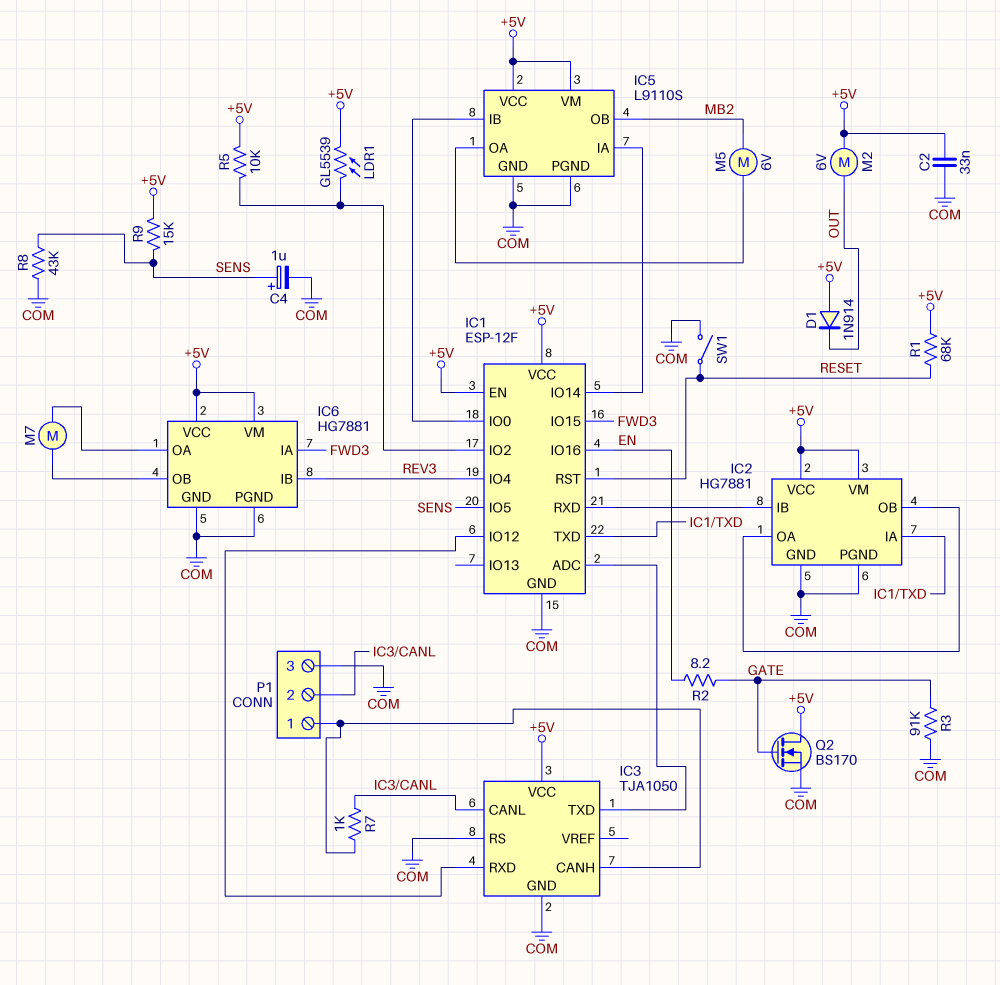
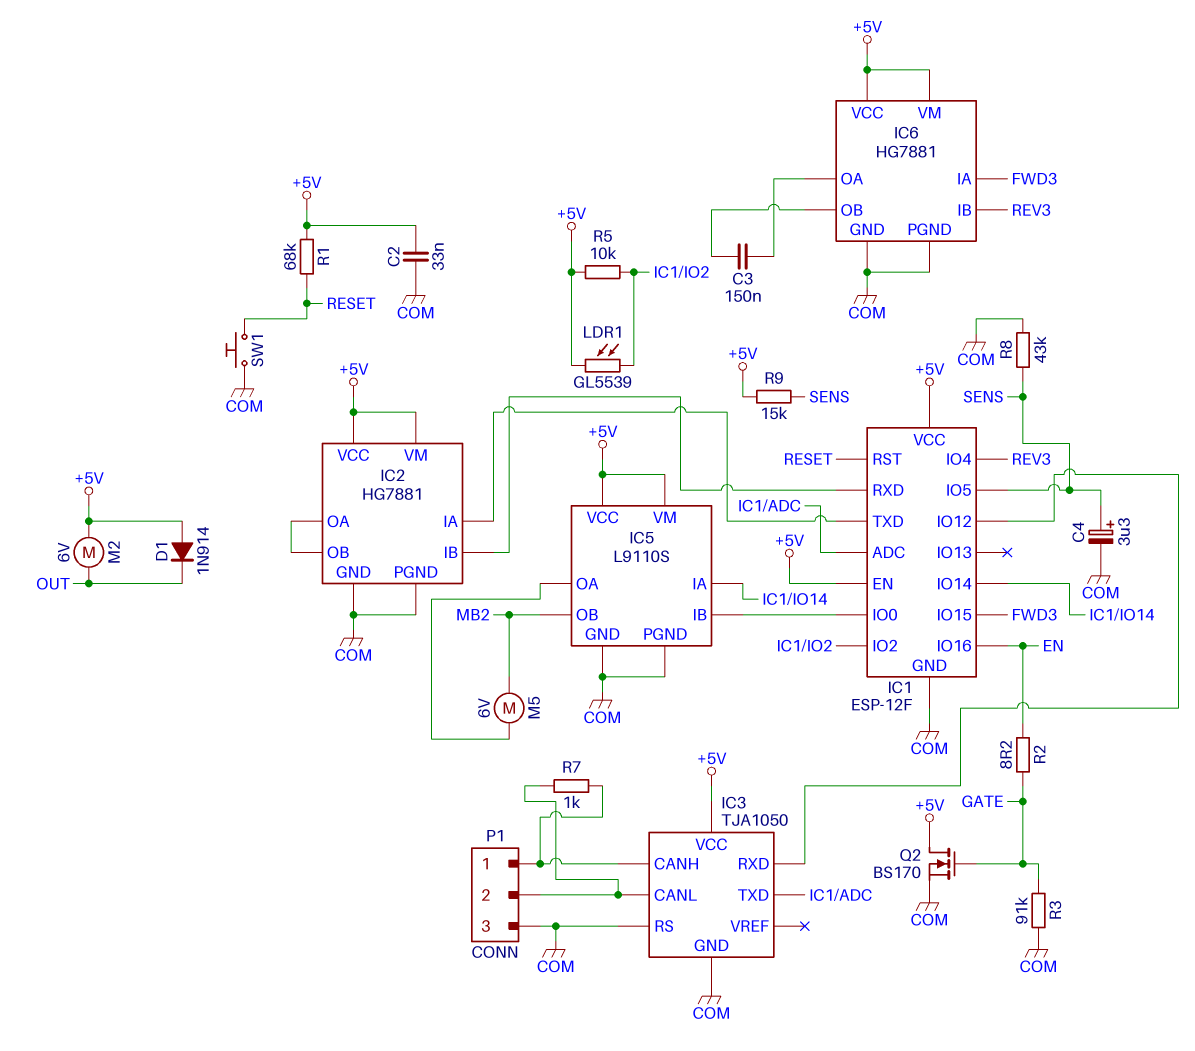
C3: none -> 150nF (IC6/OA, IC6/OB)
C4: 1uF (plus SENS, minus COM) -> 3.3uF (plus SENS, minus COM)
M7: motor (IC6/OA, IC6/OB) -> none
SW1: switch (COM, RESET) -> button (COM, RESET)

